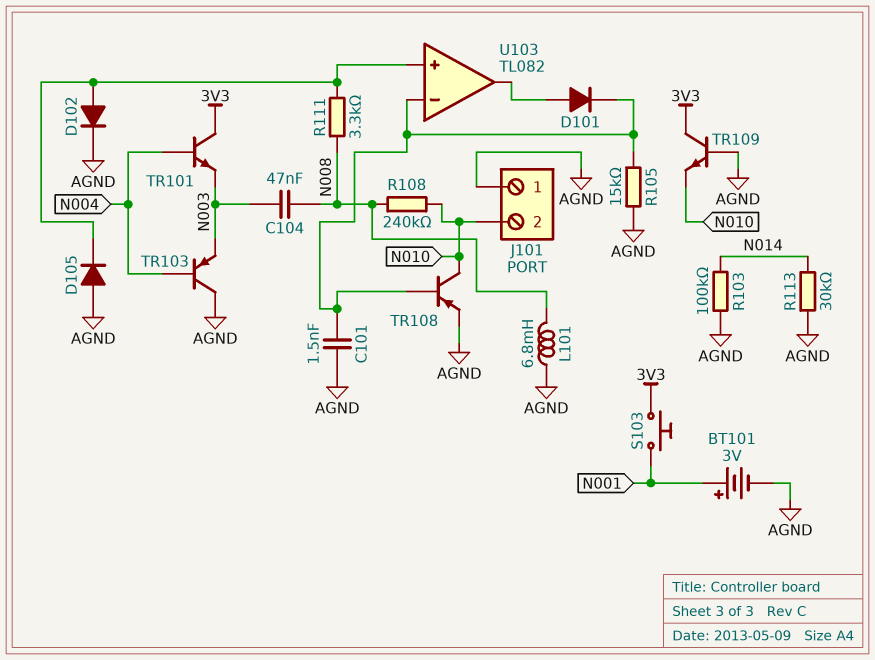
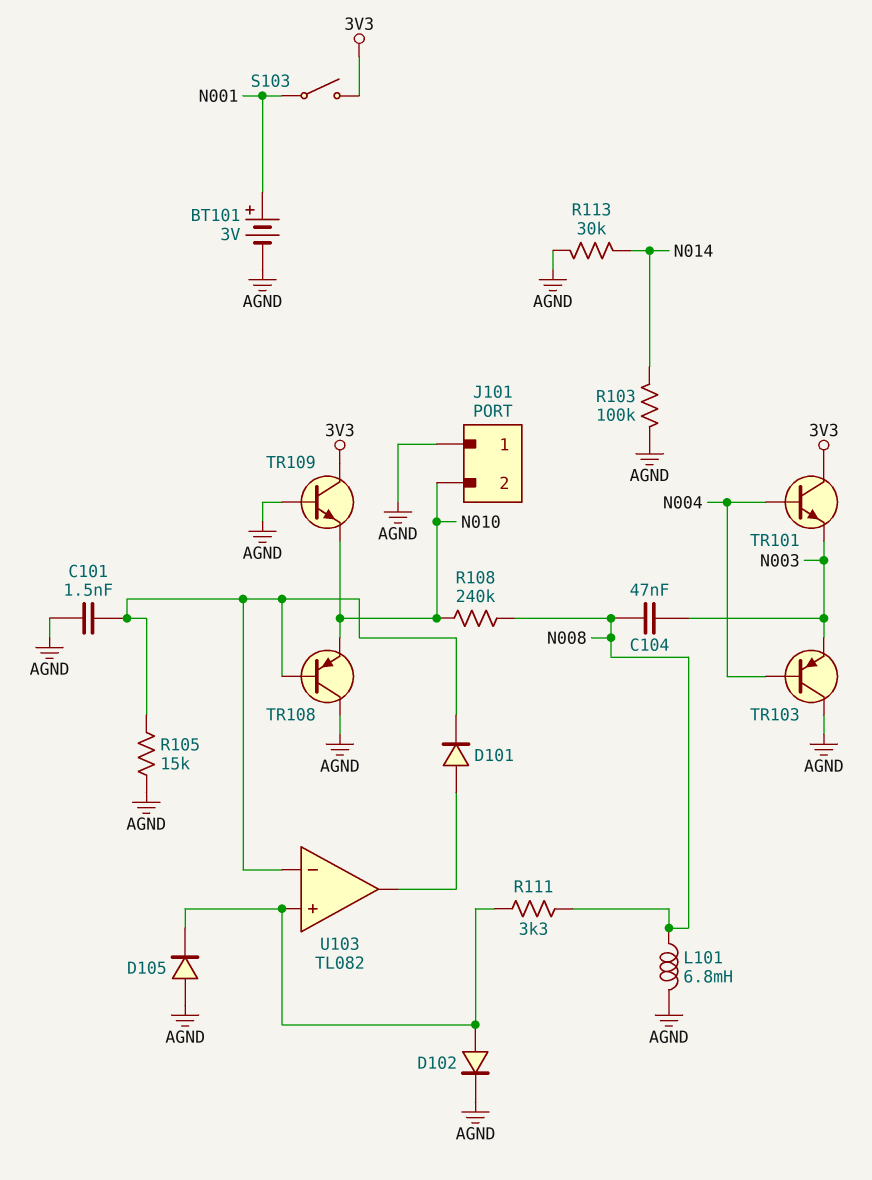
S103: button (3V3, N001) -> switch (3V3, N001)
TR108: PNP (B U103/in-, C N010, E AGND) -> PNP (B U103/in-, C AGND, E N010)

